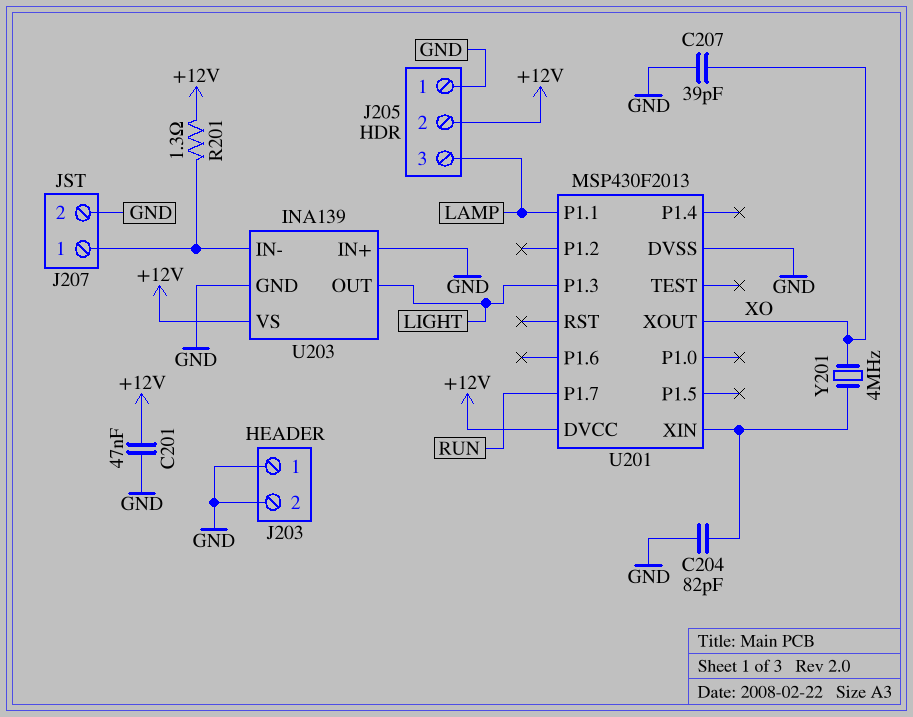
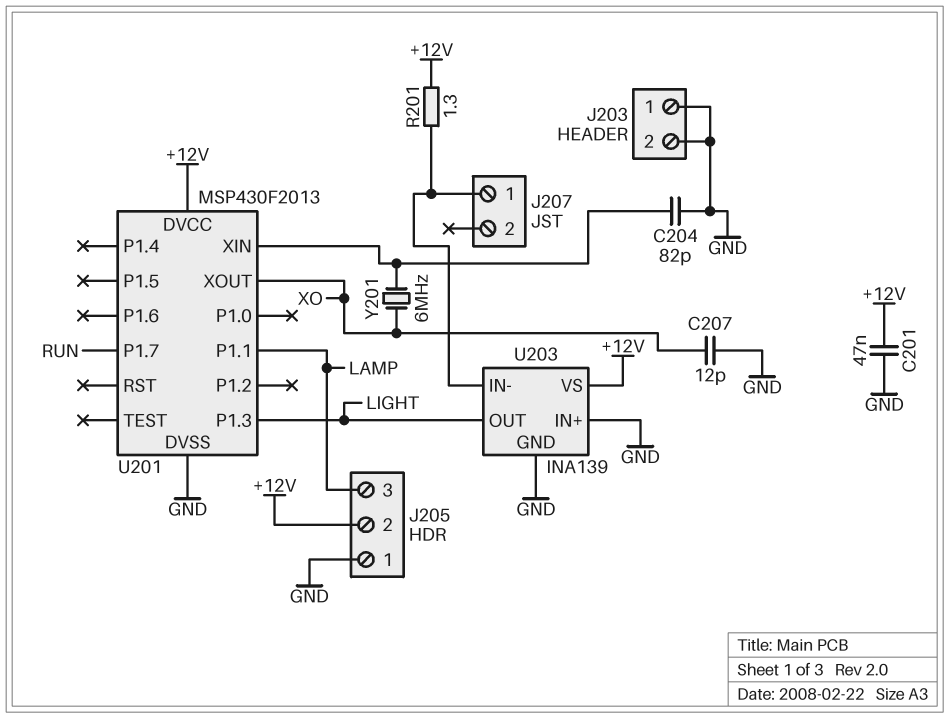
C207: 39pF (GND, XO) -> 12pF (GND, XO)
J207 pin 2: GND -> none
Y201: 4MHz (U201/XIN, XO) -> 6MHz (U201/XIN, XO)

